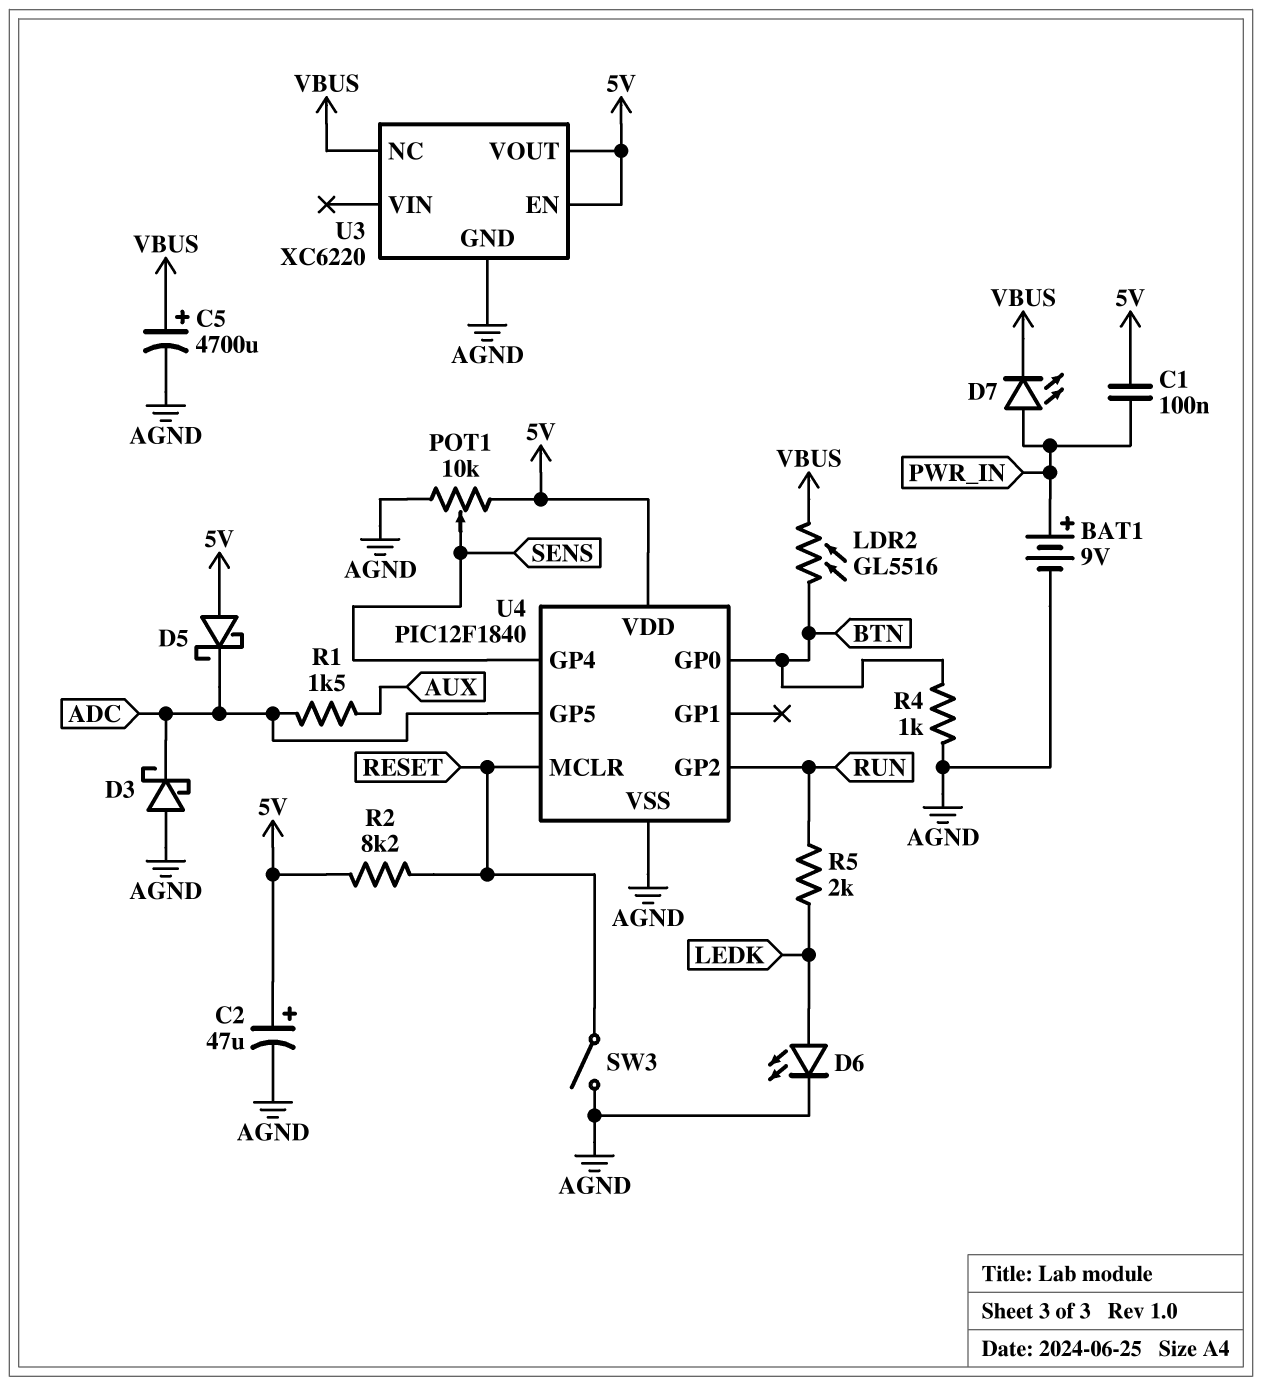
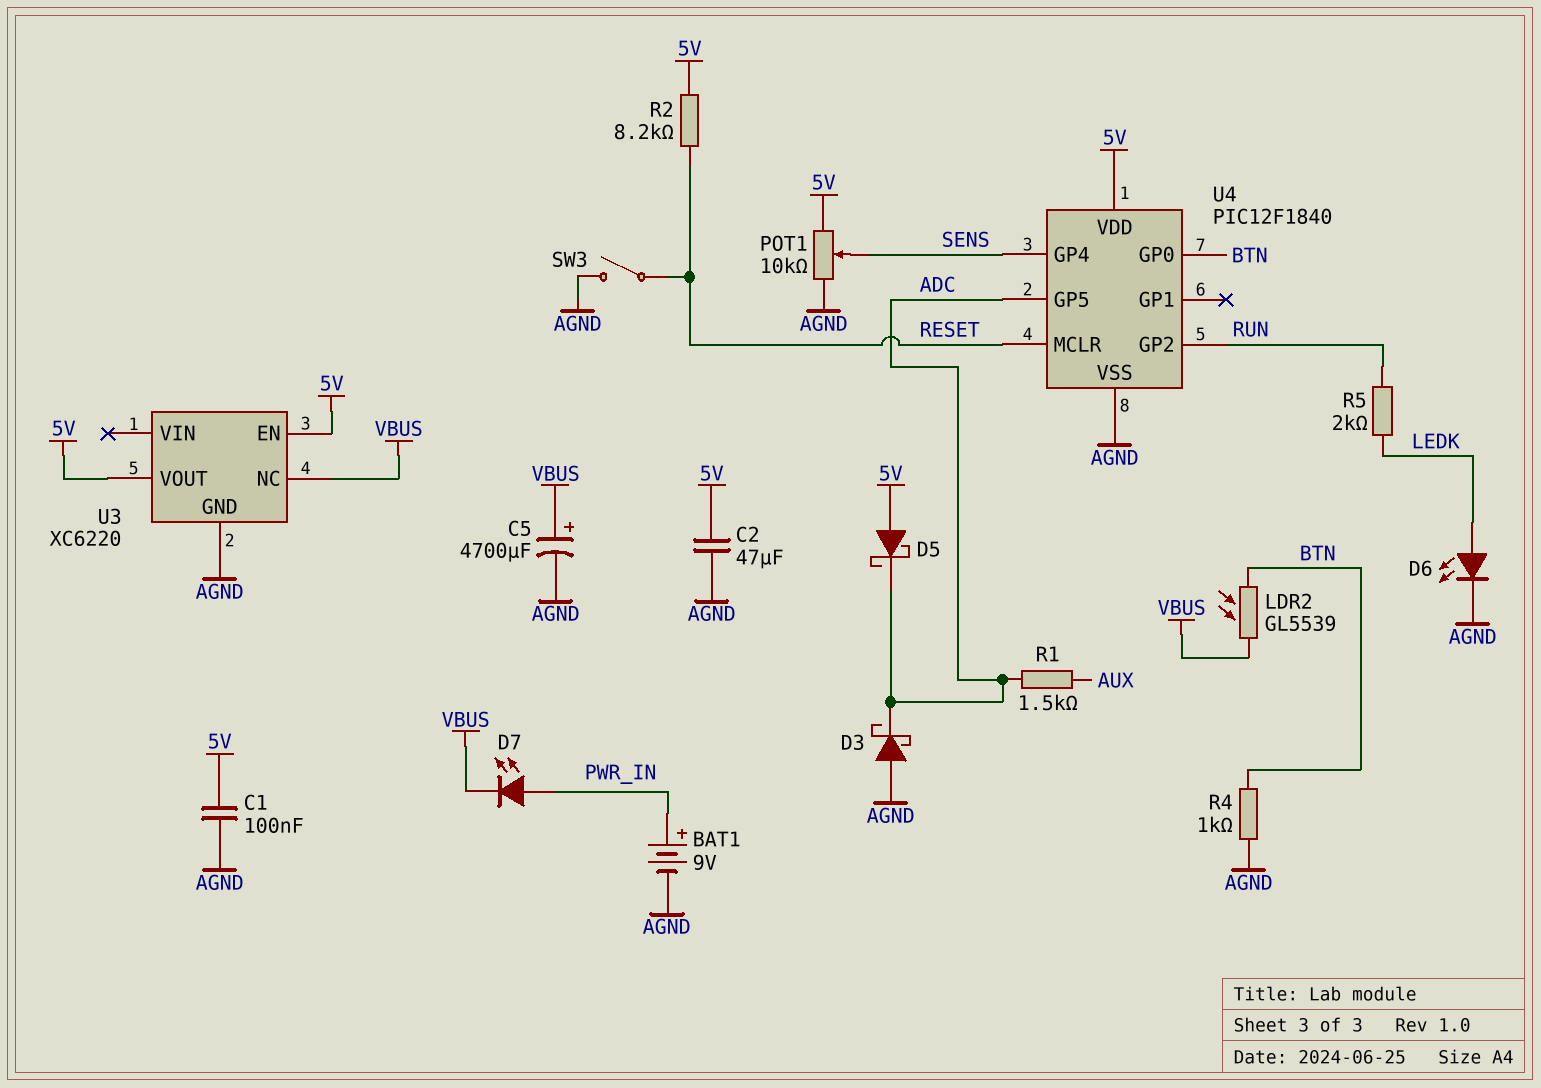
C1: 100nF (5V, PWR_IN) -> 100nF (5V, AGND)
C2: 47uF (plus 5V, minus AGND) -> 47uF (5V, AGND)
LDR2: GL5516 (BTN, VBUS) -> GL5539 (BTN, VBUS)

